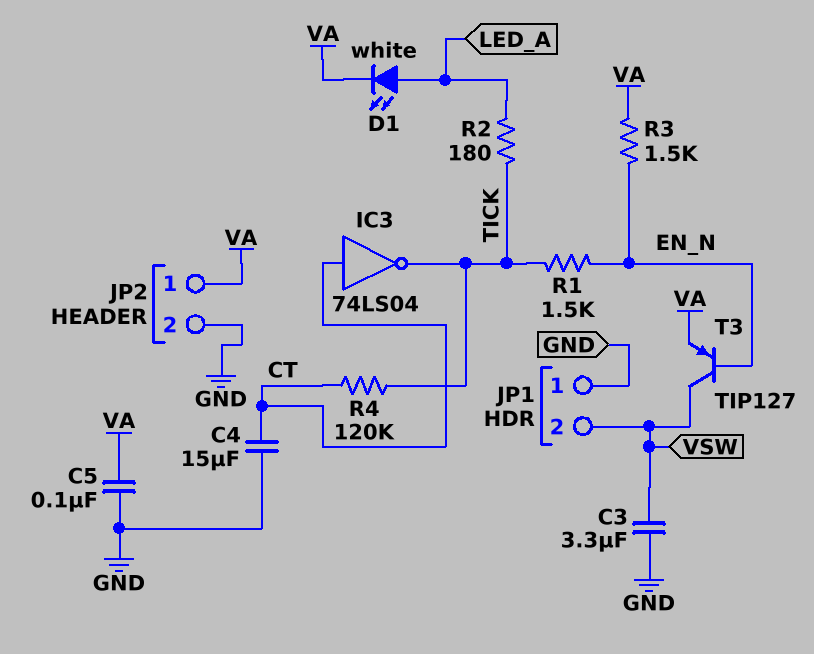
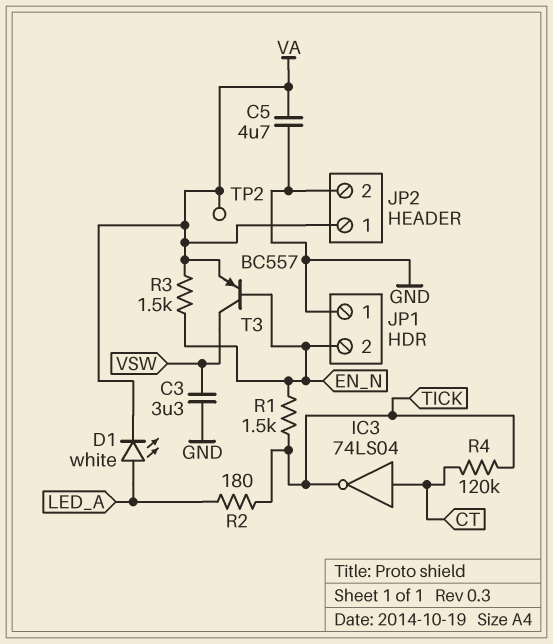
C4: 15uF (CT, GND) -> none
C5: 100nF (GND, VA) -> 4.7uF (GND, VA)
JP1 pin 2: VSW -> EN_N
T3: PNP TIP127 (B EN_N, C VSW, E VA) -> PNP BC557 (B EN_N, C VSW, E VA)
TP2: none -> test point (VA)

